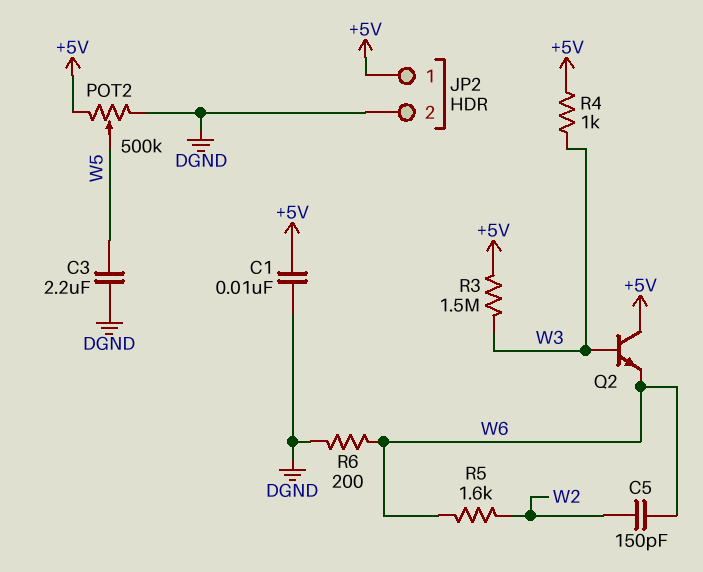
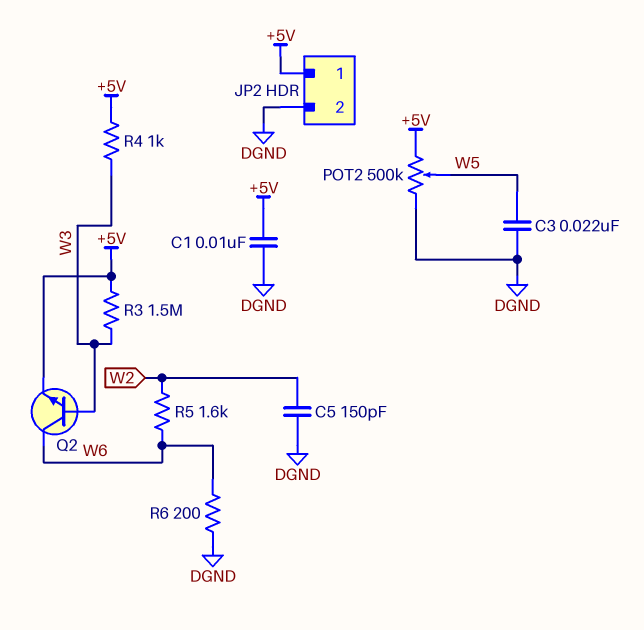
C3: 2.2uF (DGND, W5) -> 22nF (DGND, W5)
C5: 150pF (W2, W6) -> 150pF (DGND, W2)
Q2: NPN (B W3, C +5V, E W6) -> NPN (B W3, C W6, E +5V)

